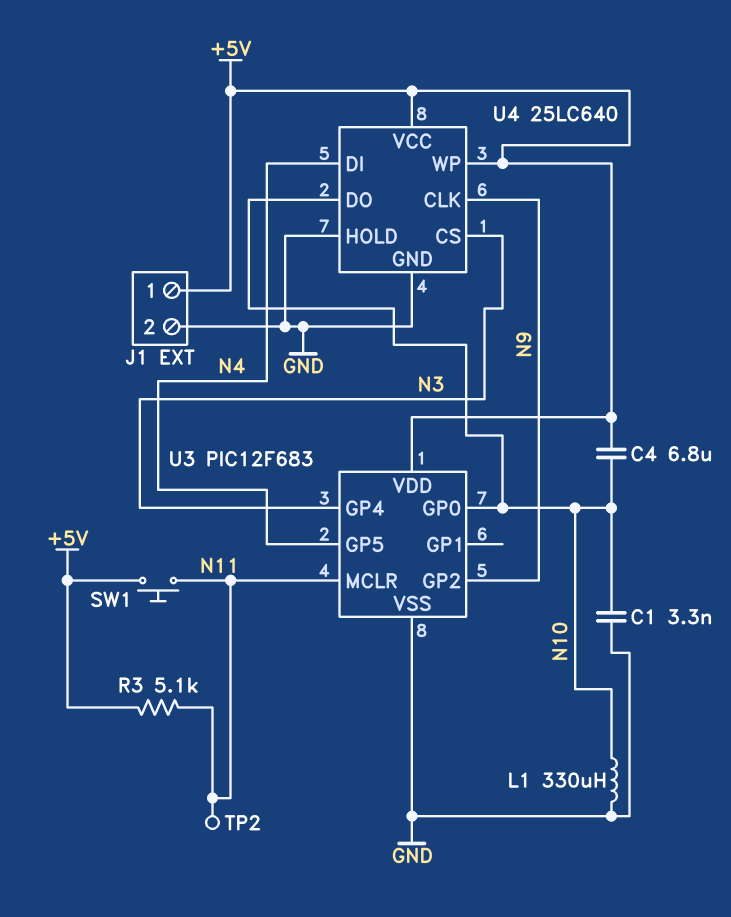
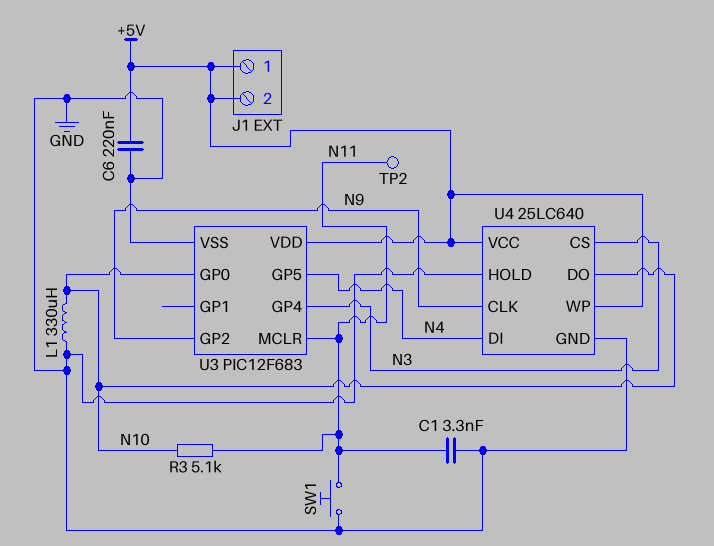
C1: 3.3nF (GND, N10) -> 3.3nF (GND, N11)
C4: 6.8uF (+5V, N10) -> none
C6: none -> 220nF (+5V, GND)
J1 pin 2: GND -> +5V
R3: 5.1k (+5V, N11) -> 5.1k (N10, N11)
SW1: button (+5V, N11) -> button (GND, N11)

